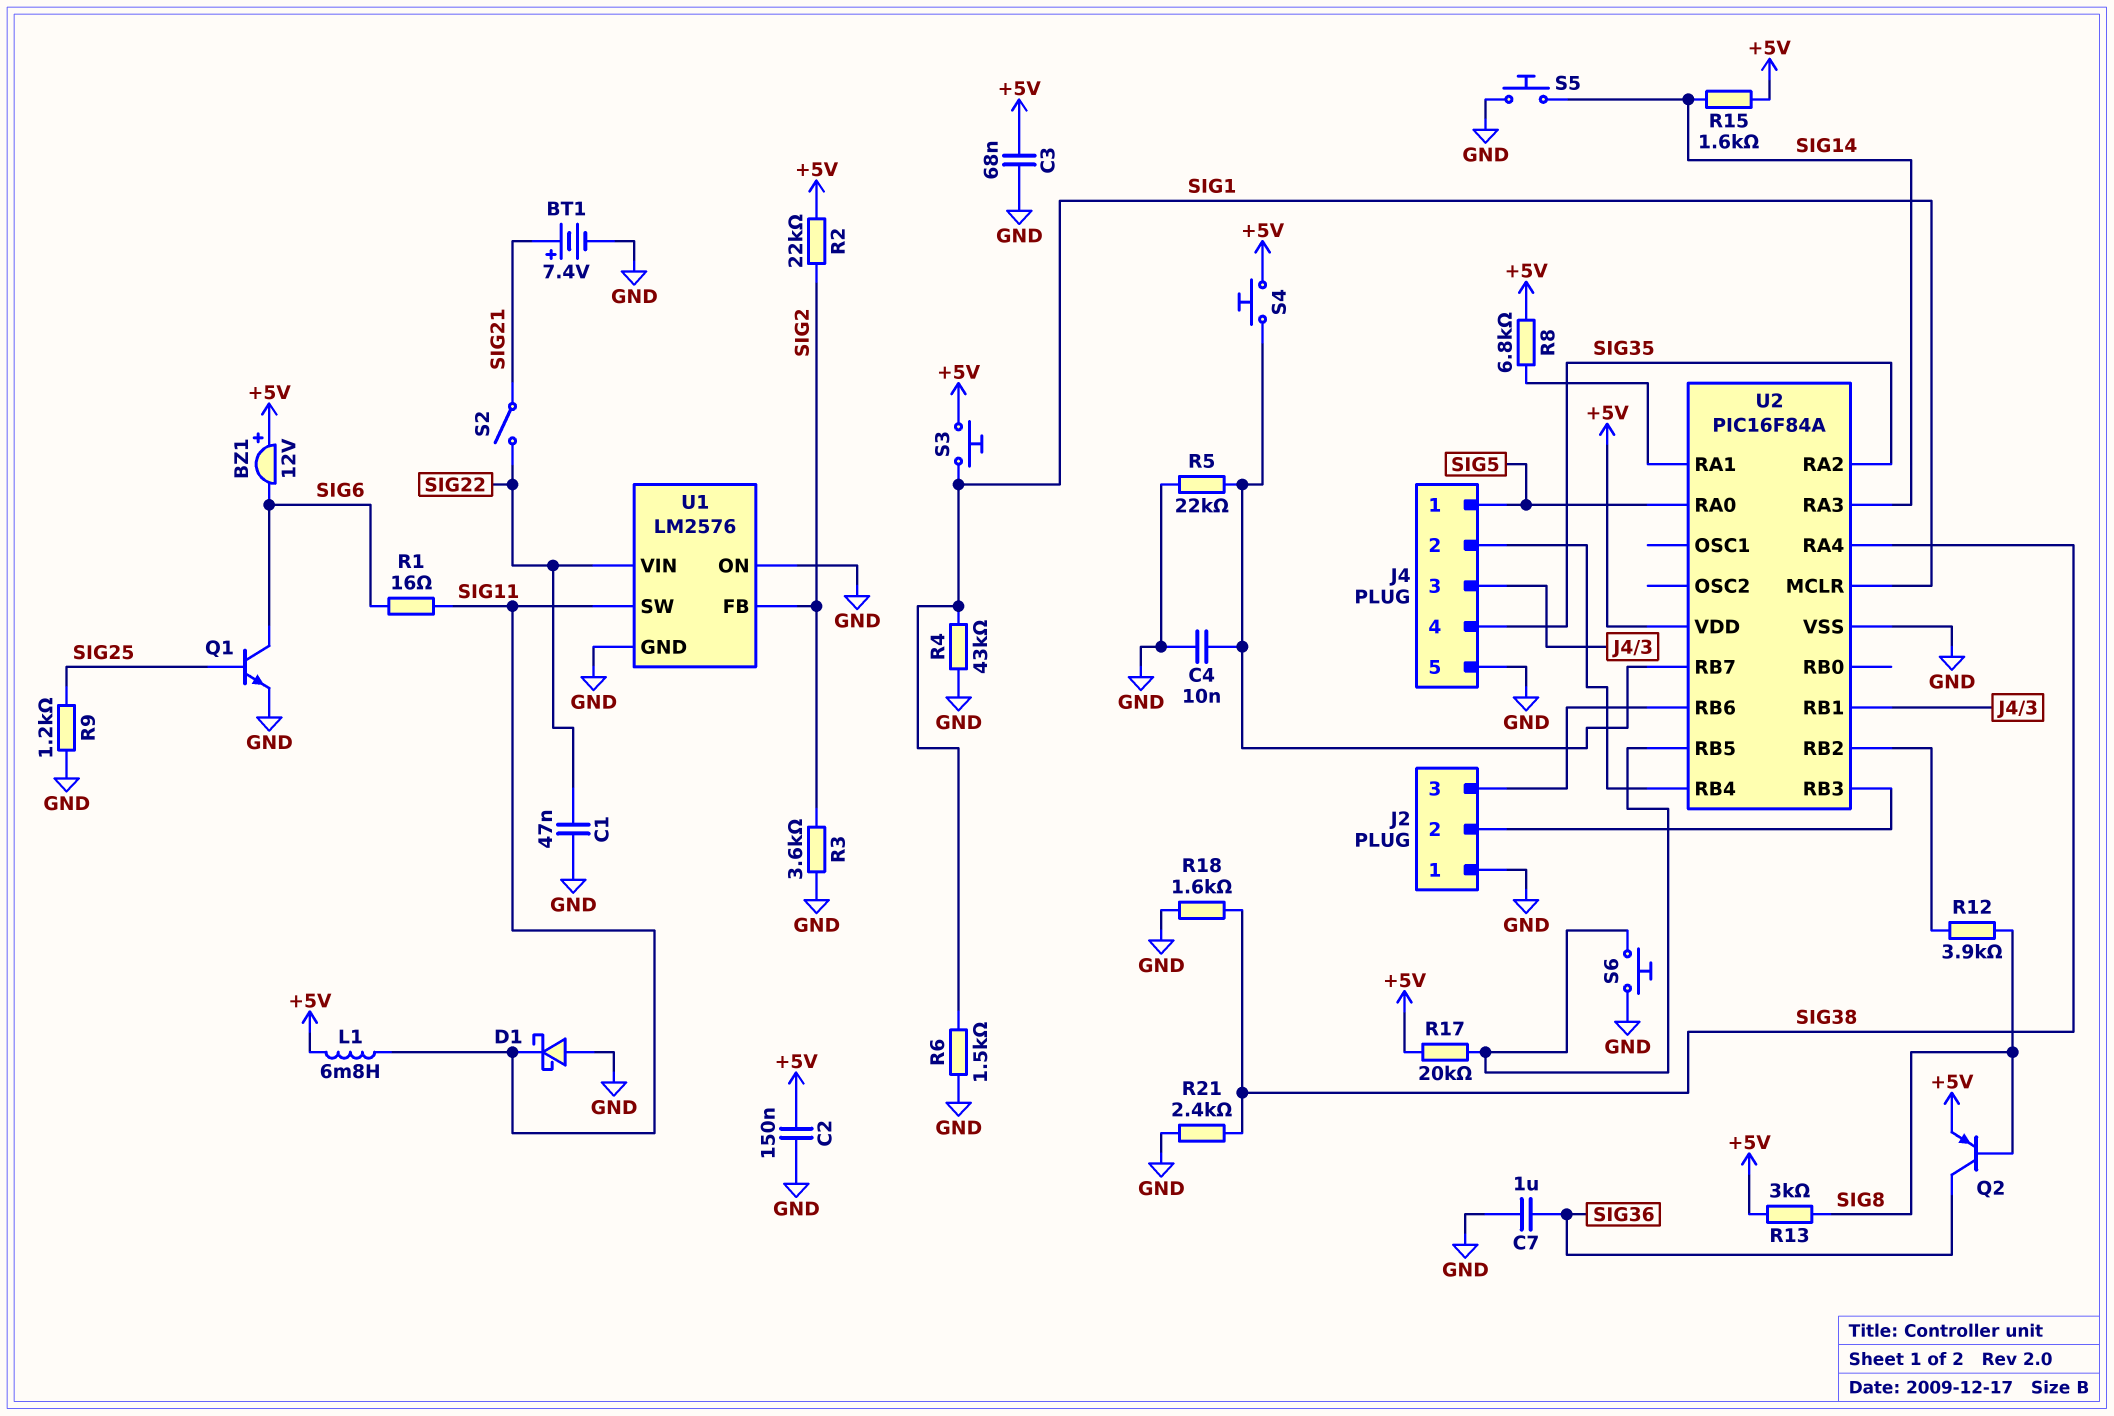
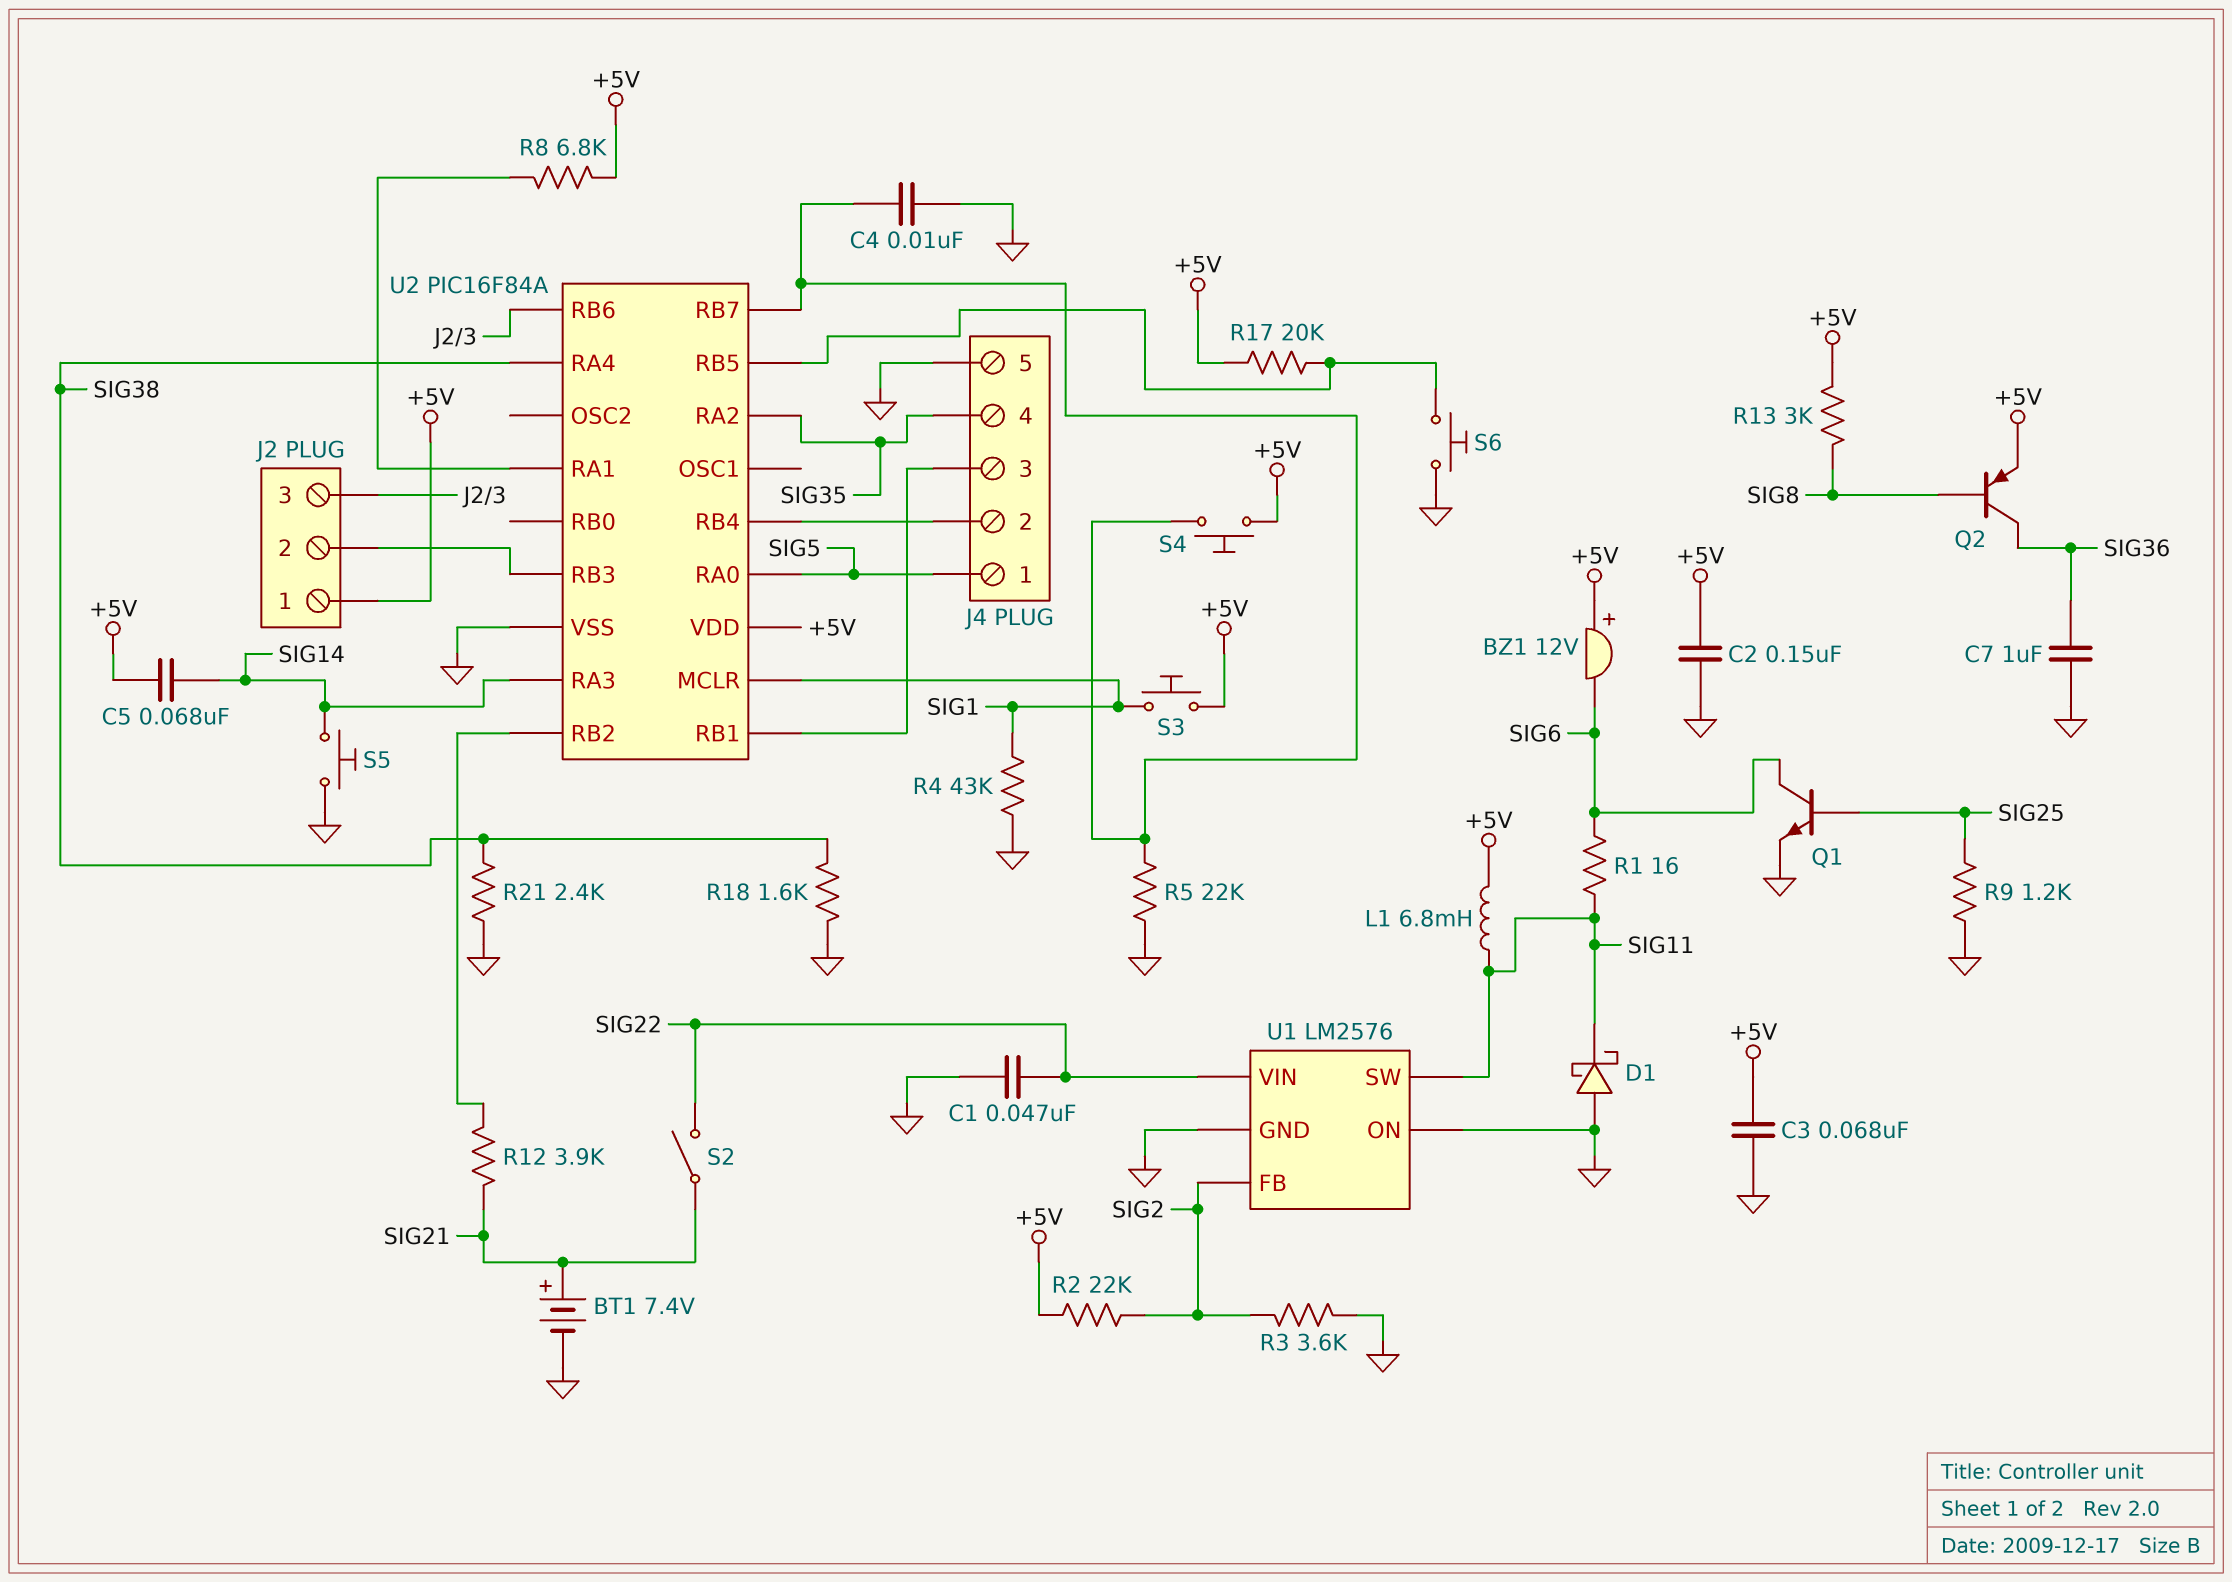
C5: none -> 68nF (+5V, SIG14)
J2 pin 1: GND -> +5V
R6: 1.5k (GND, SIG1) -> none
R12: 3.9k (SIG8, U2/RB2) -> 3.9k (SIG21, U2/RB2)
R15: 1.6k (+5V, SIG14) -> none

